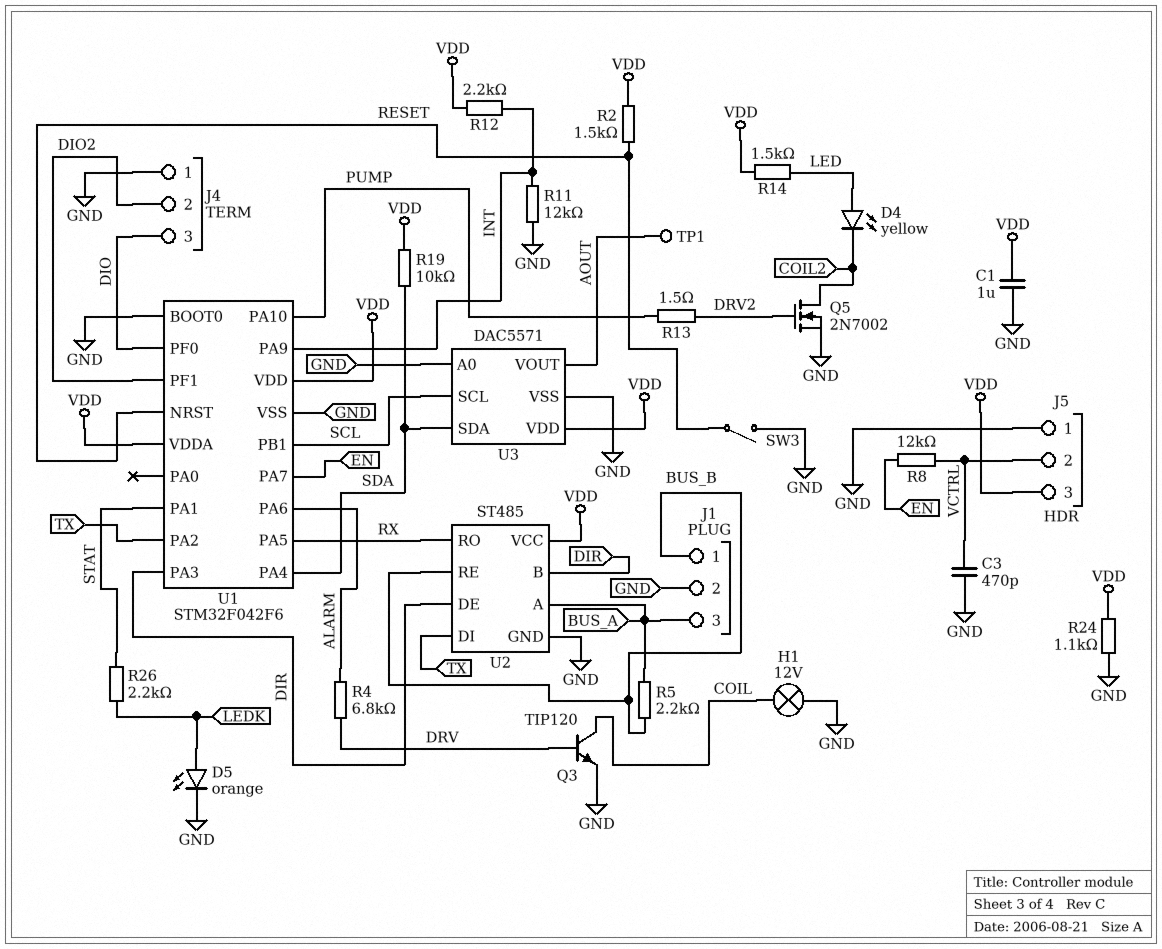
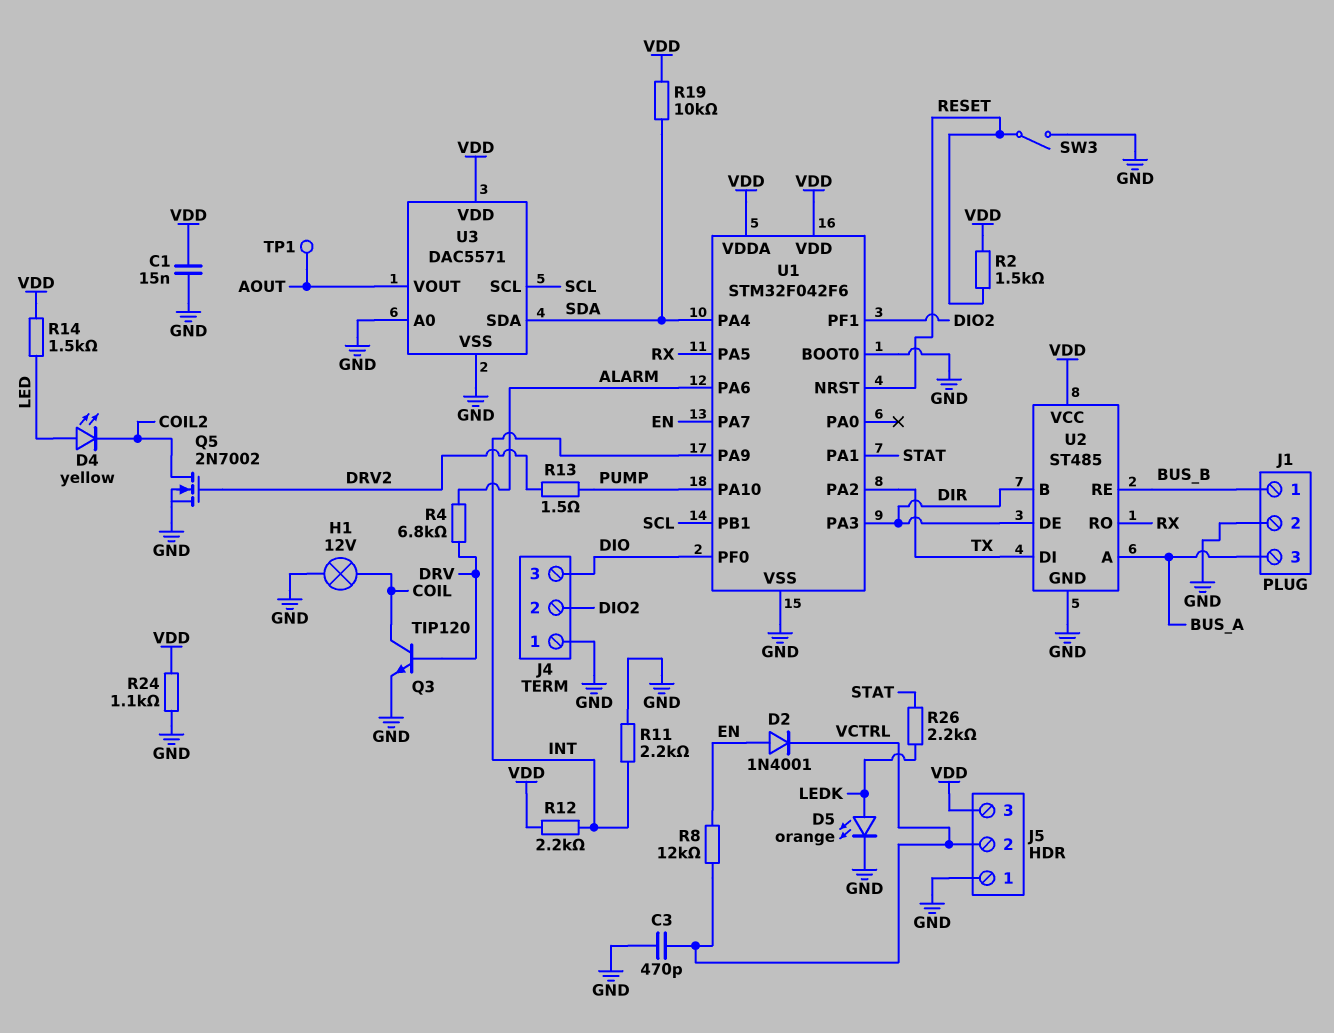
C1: 1uF (GND, VDD) -> 15nF (GND, VDD)
D2: none -> diode 1N4001 (A EN, K VCTRL)
R5: 2.2k (BUS_A, BUS_B) -> none
R11: 12k (GND, INT) -> 2.2k (GND, INT)

